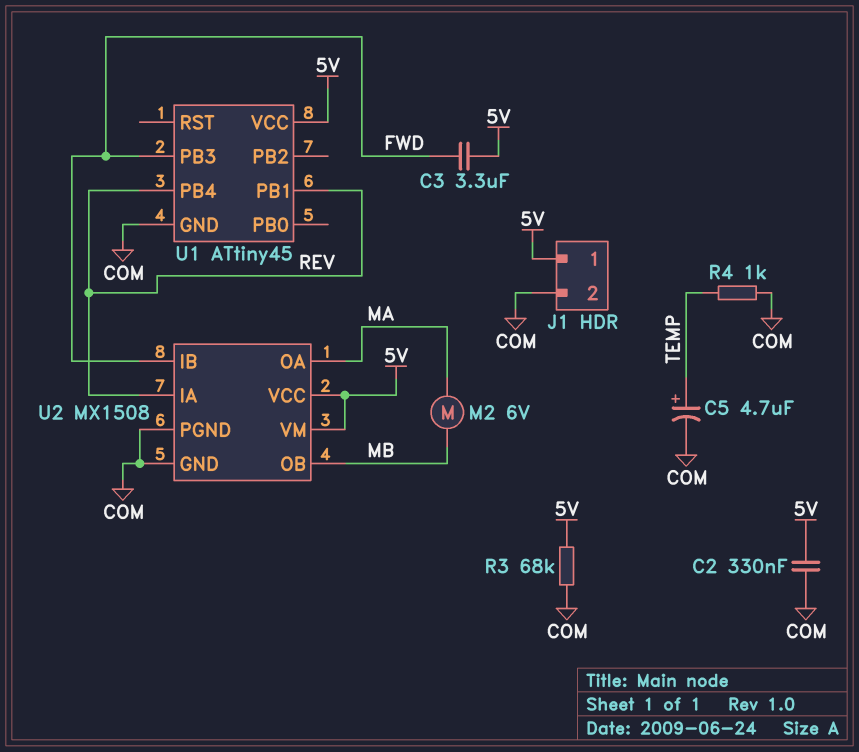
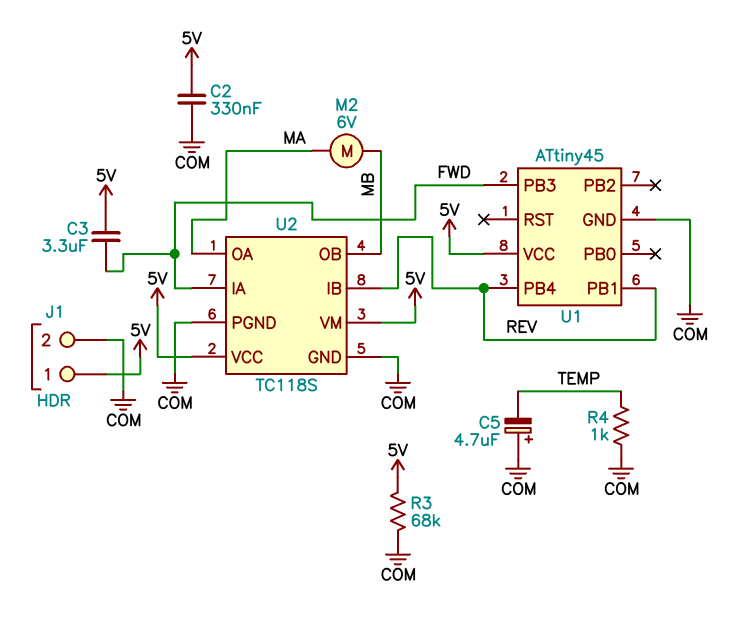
C5: 4.7uF (plus TEMP, minus COM) -> 4.7uF (plus COM, minus TEMP)
U2: MX1508 -> TC118S
U2 pin IA: REV -> FWD
U2 pin IB: FWD -> REV

